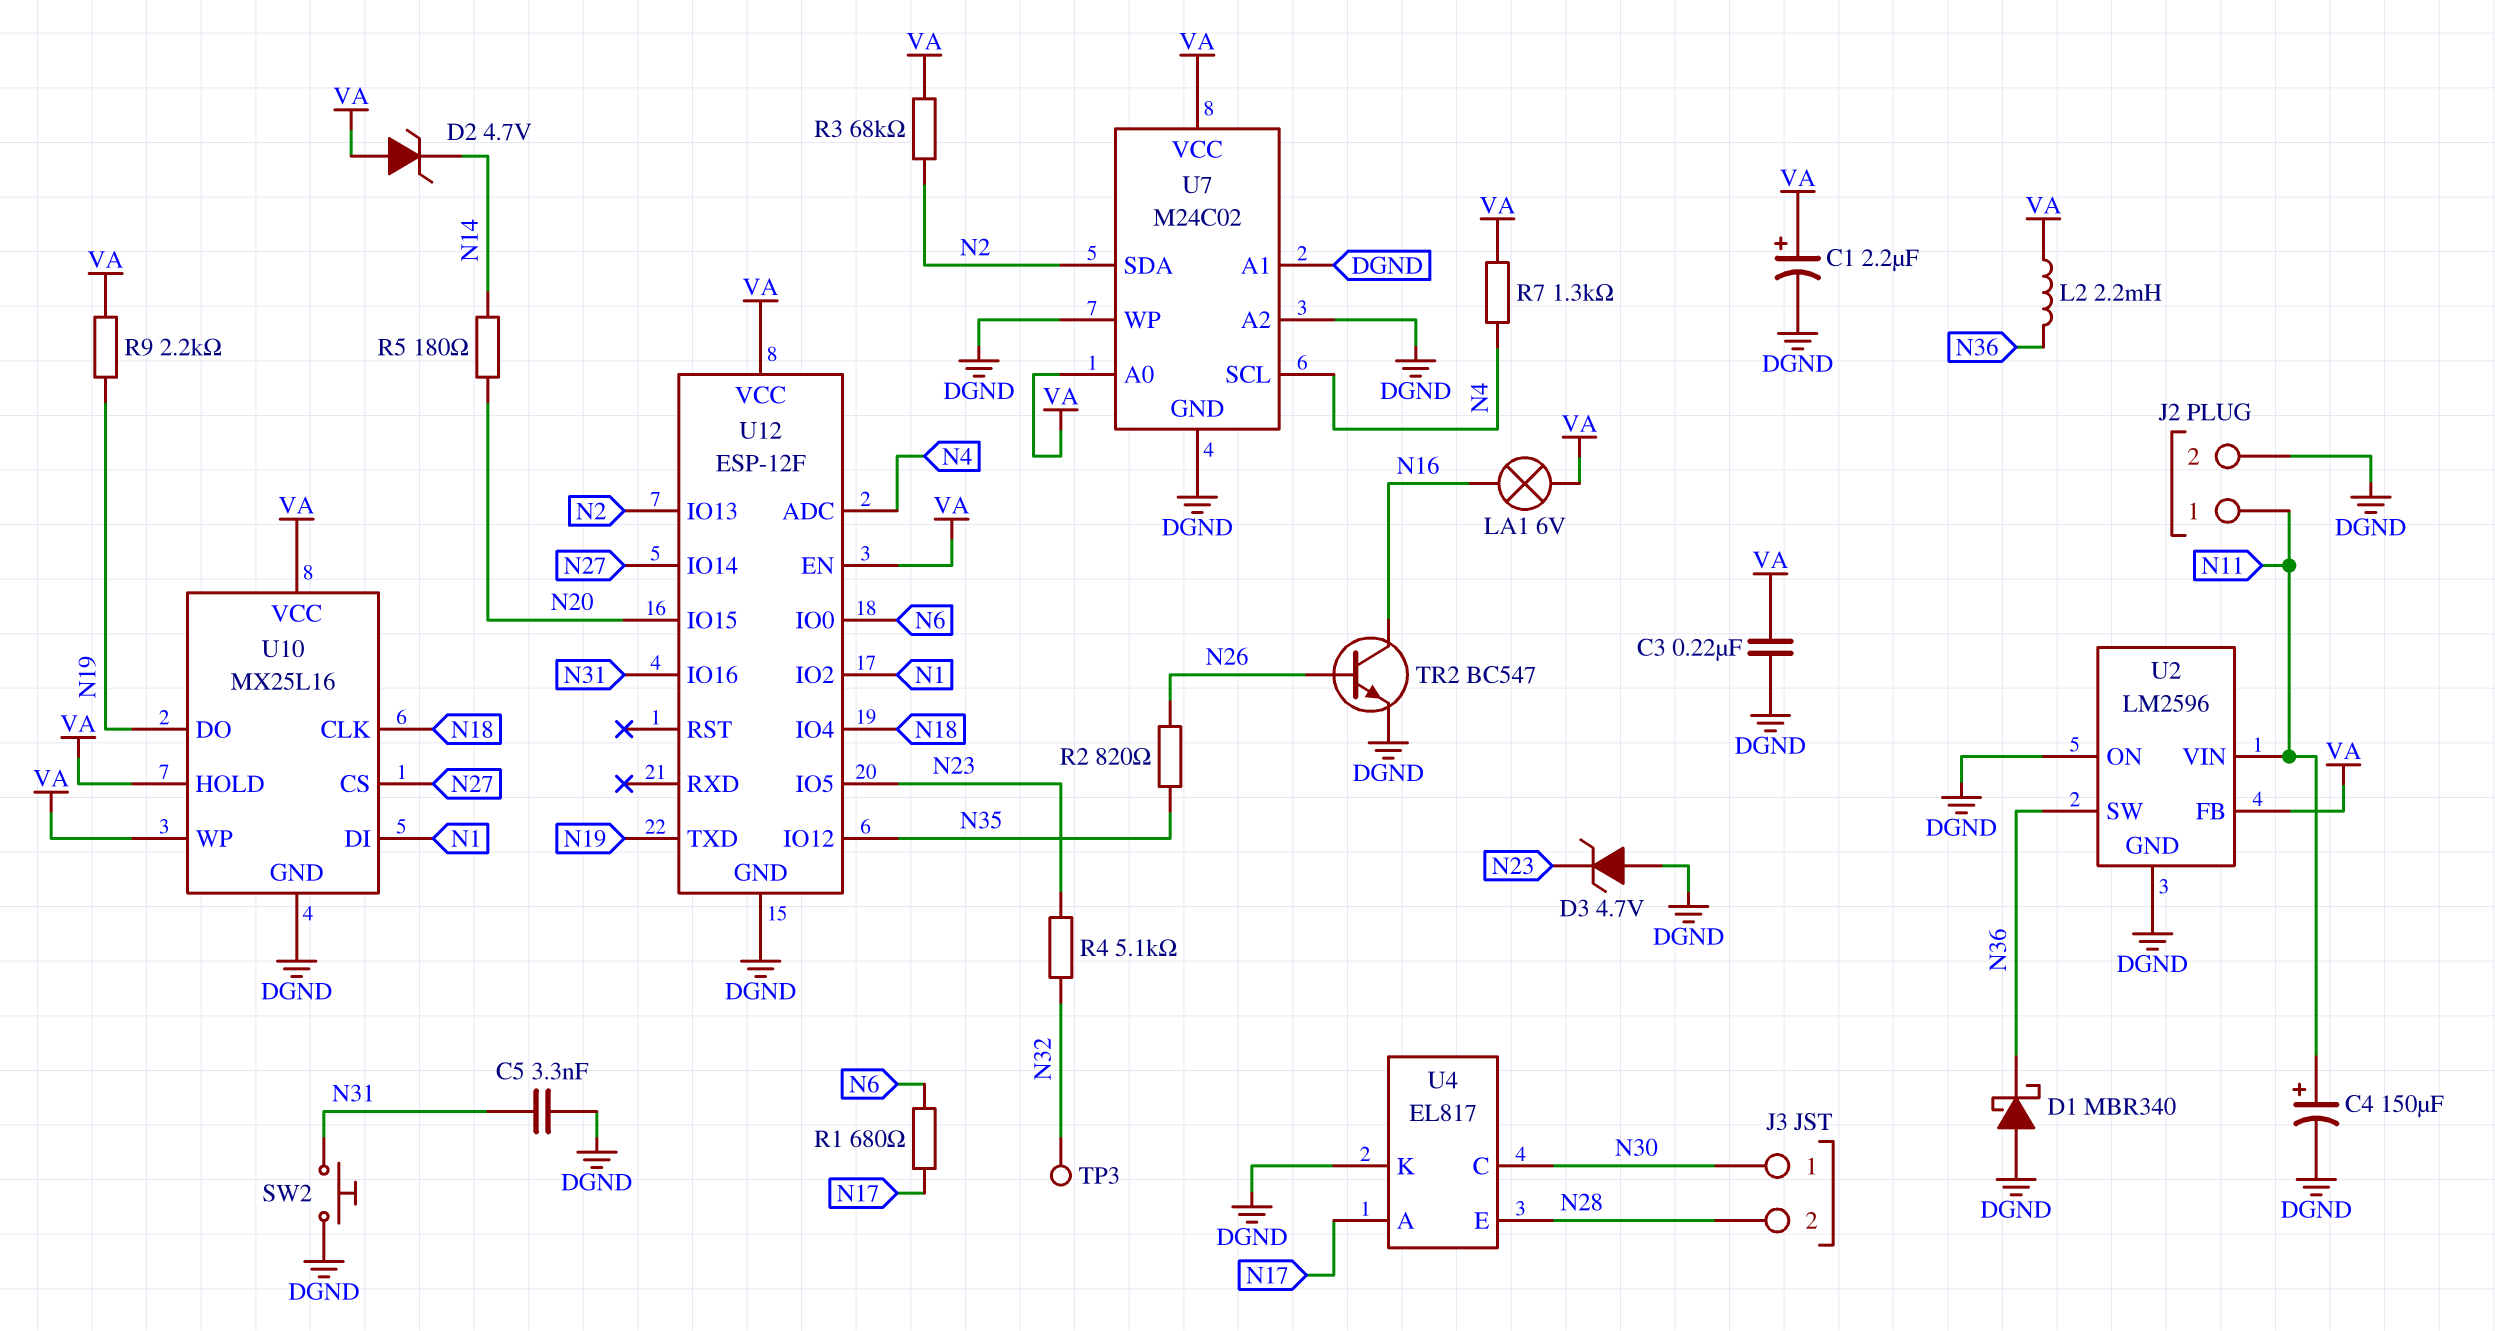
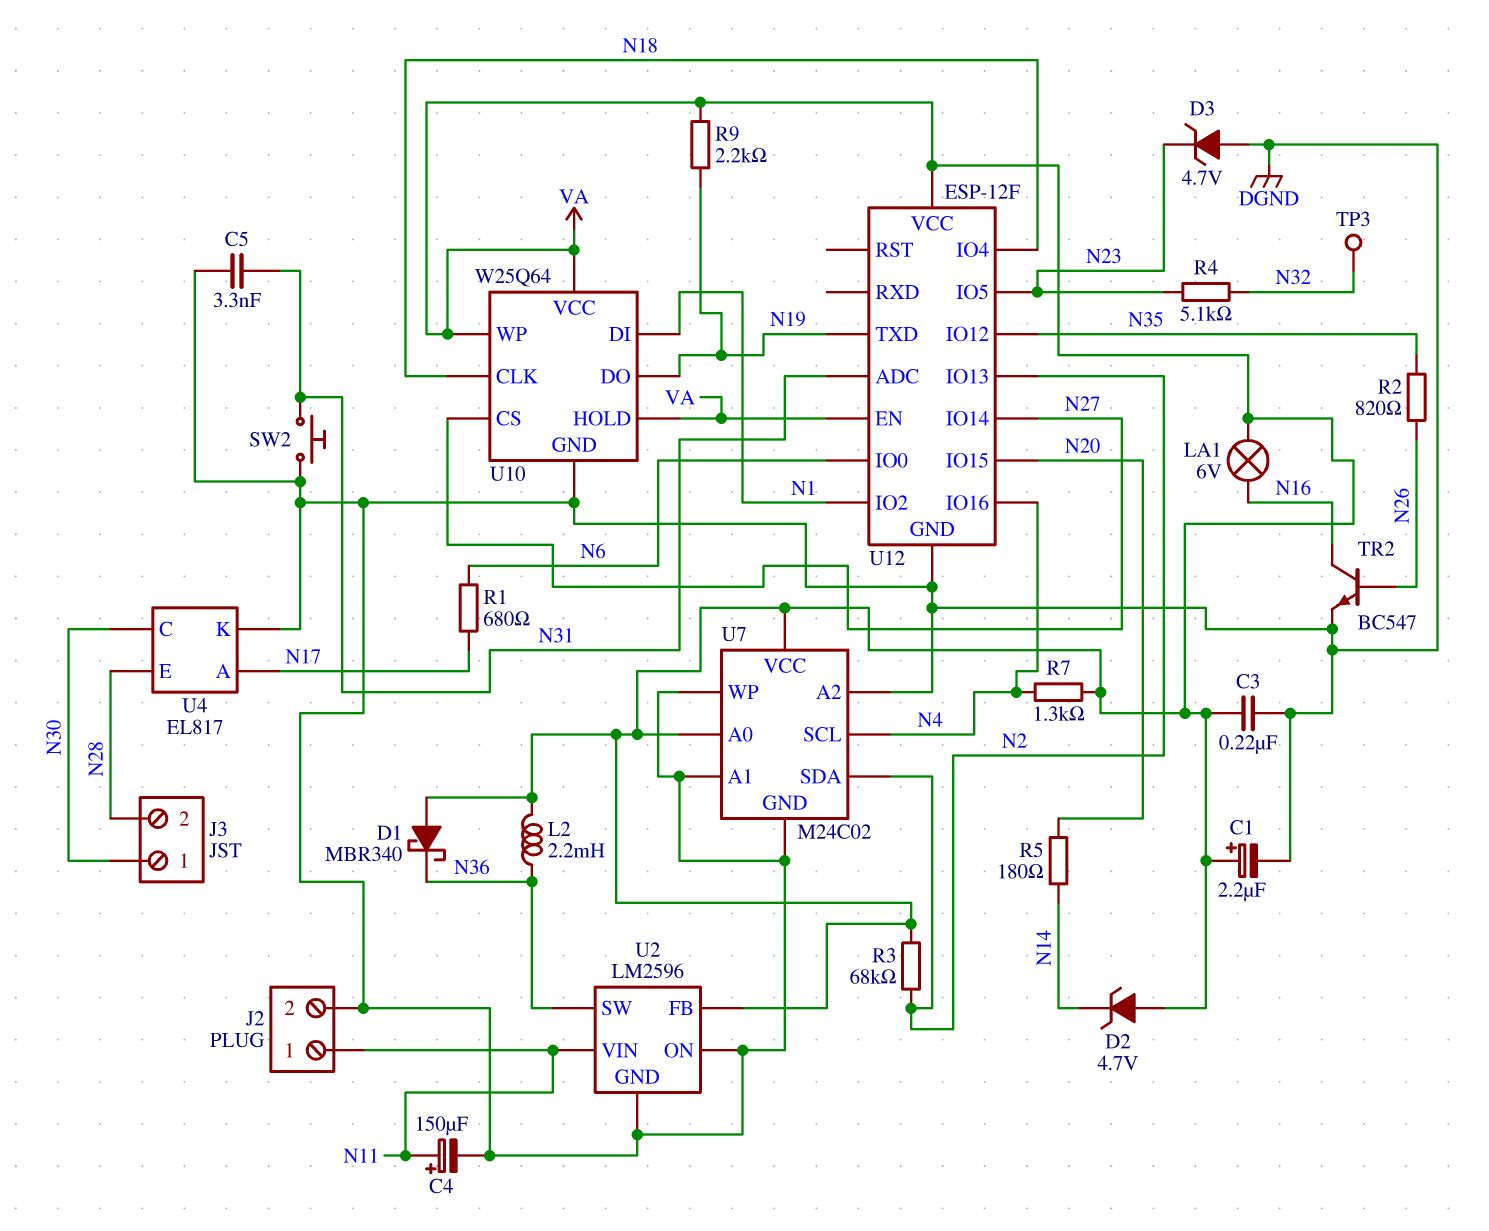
D1: schottky MBR340 (A DGND, K N36) -> schottky MBR340 (A VA, K N36)
U10: MX25L16 -> W25Q64
U12 pin ADC: N4 -> N31
U12 pin IO16: N31 -> N4

